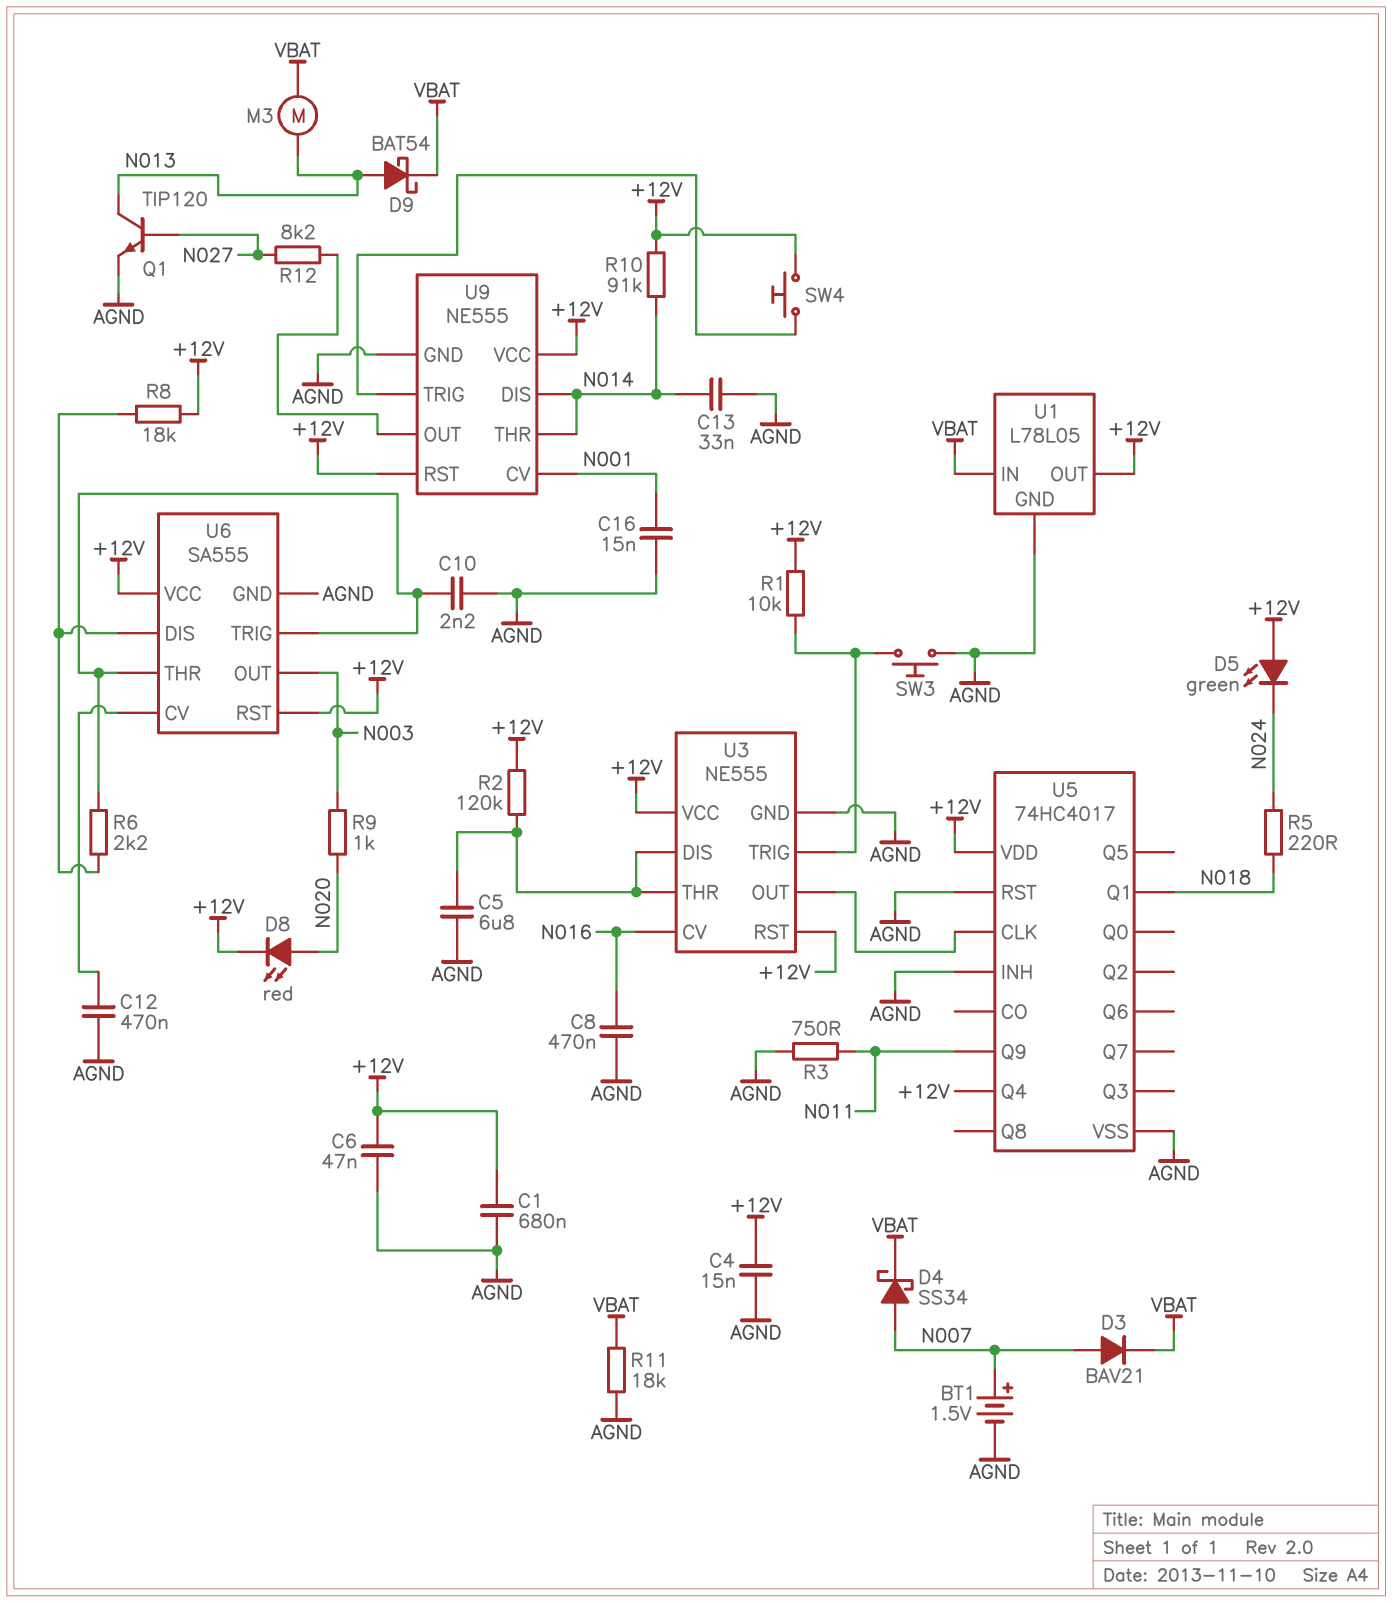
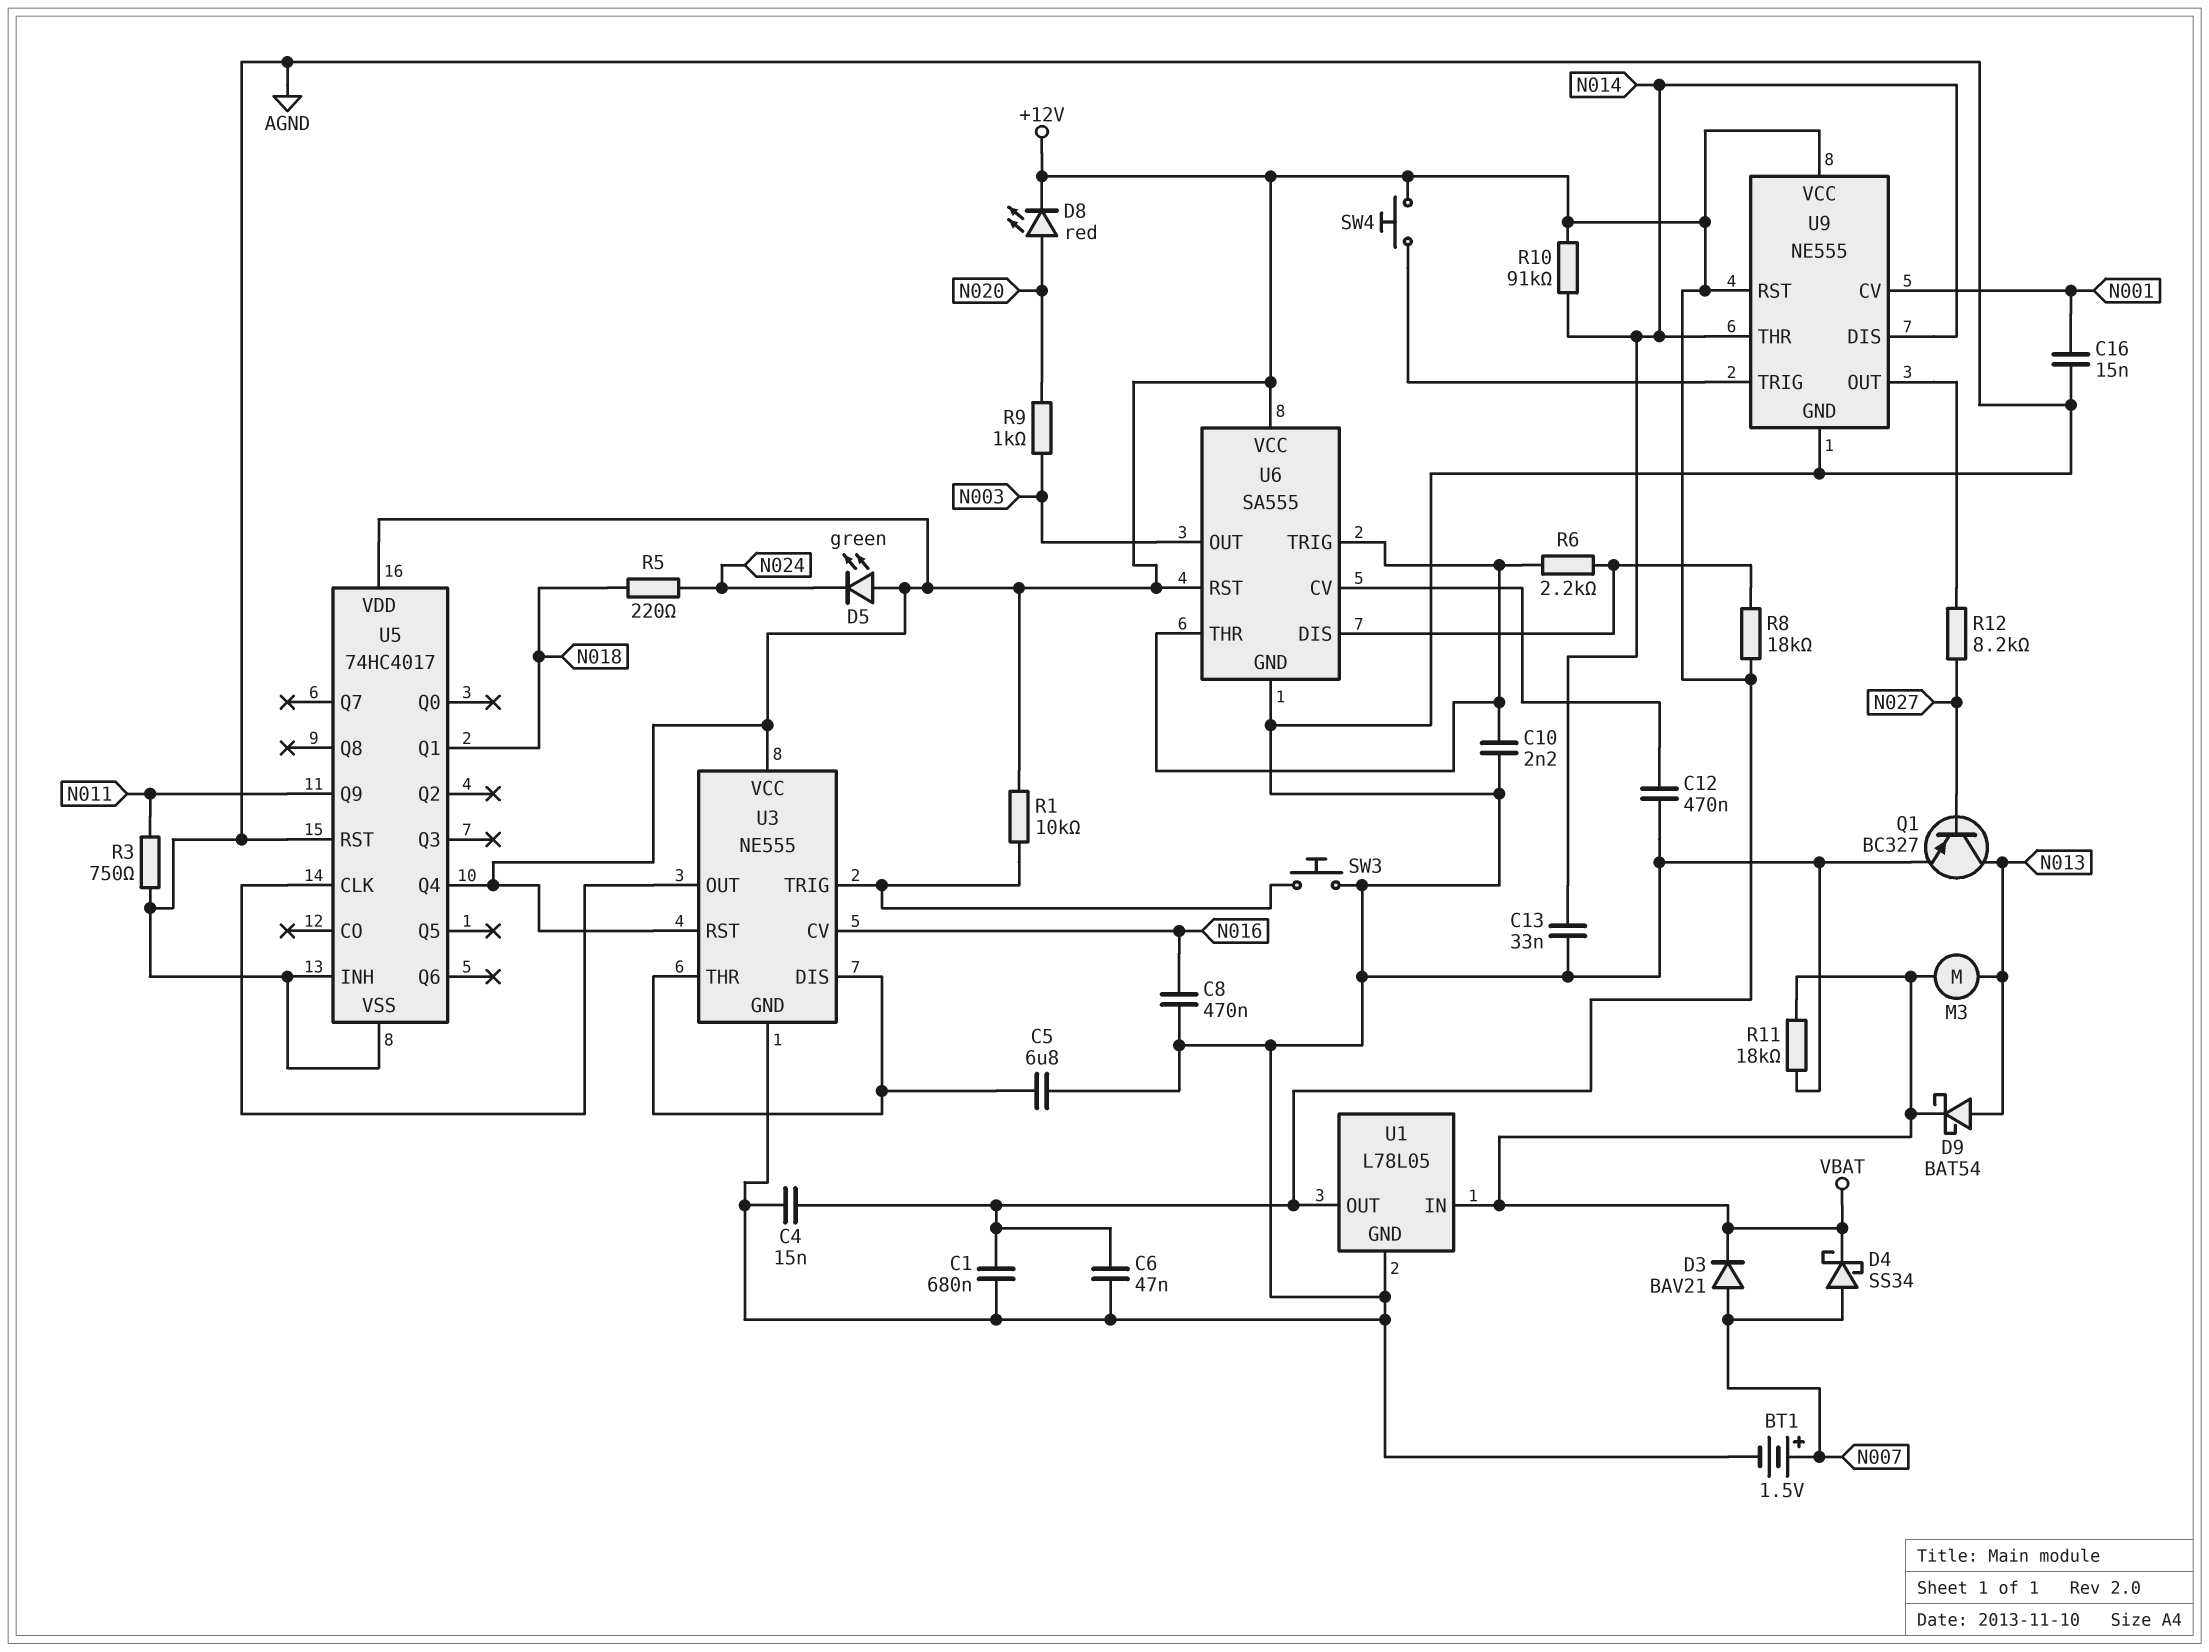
Q1: NPN TIP120 (B N027, C N013, E AGND) -> PNP BC327 (B N027, C N013, E AGND)
R2: 120k (+12V, U3/DIS) -> none

